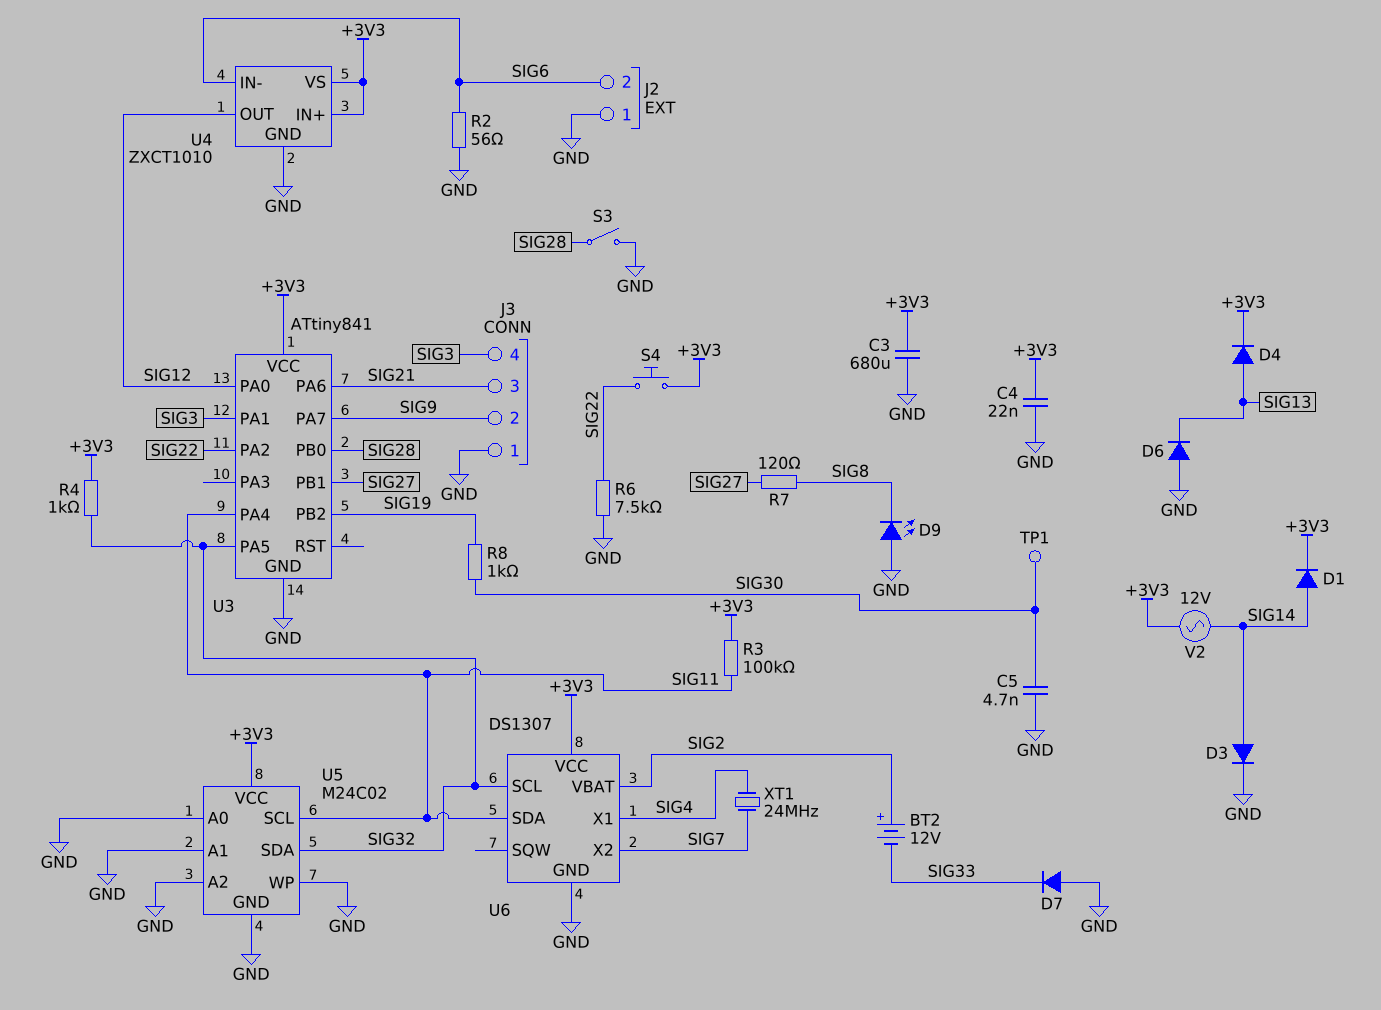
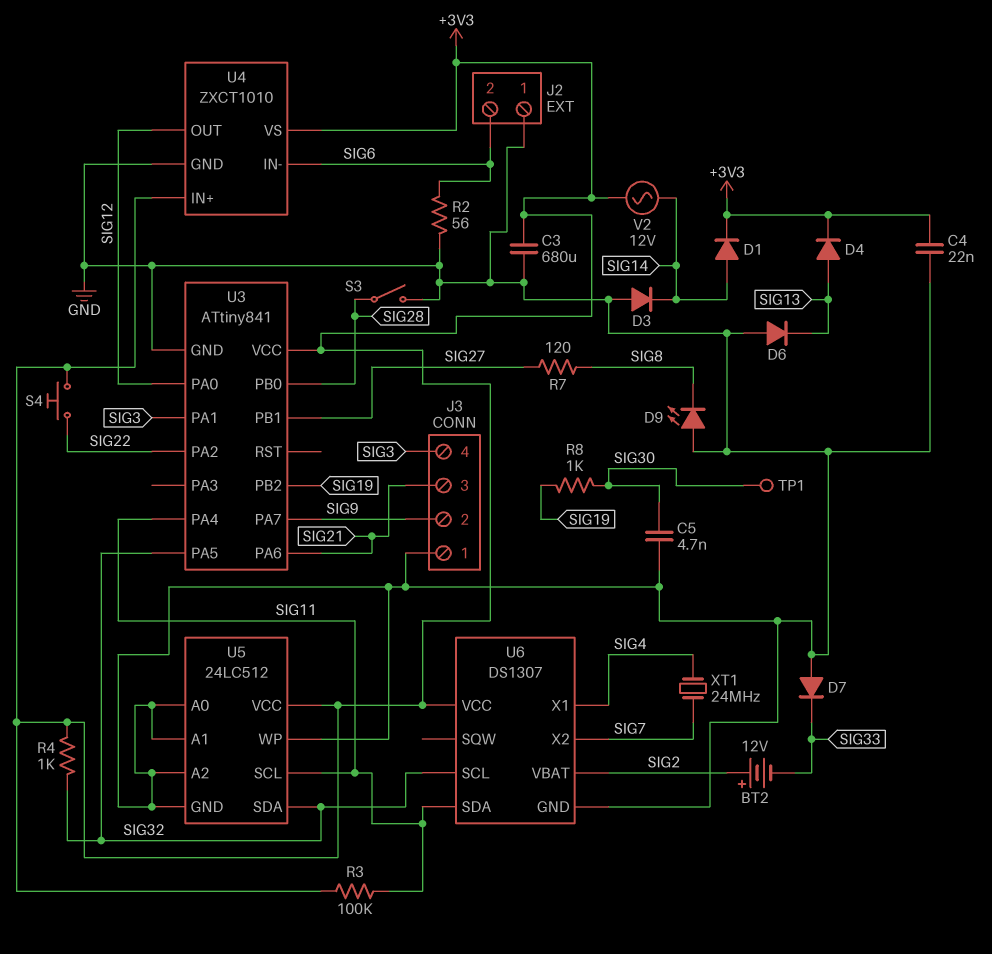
D3: diode (A SIG14, K GND) -> diode (A GND, K SIG14)
R6: 7.5k (GND, SIG22) -> none
U5: M24C02 -> 24LC512

